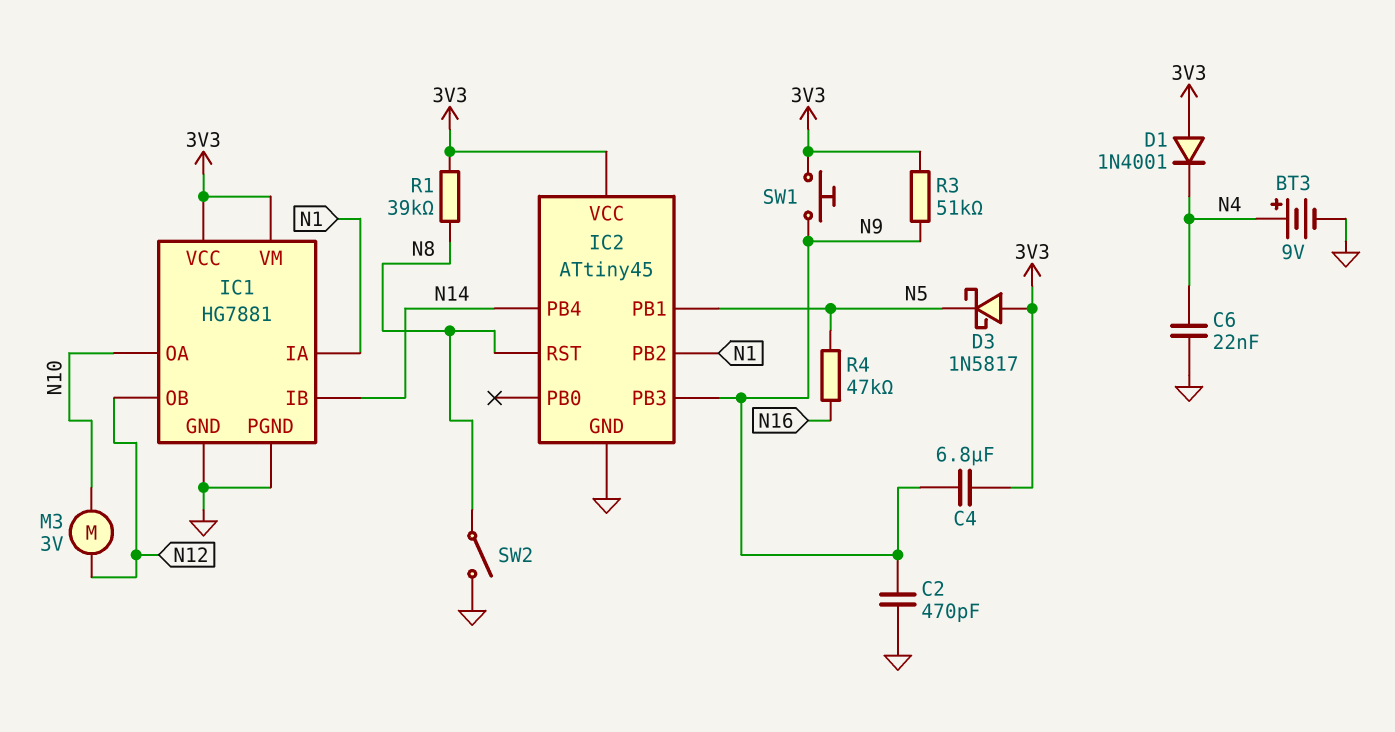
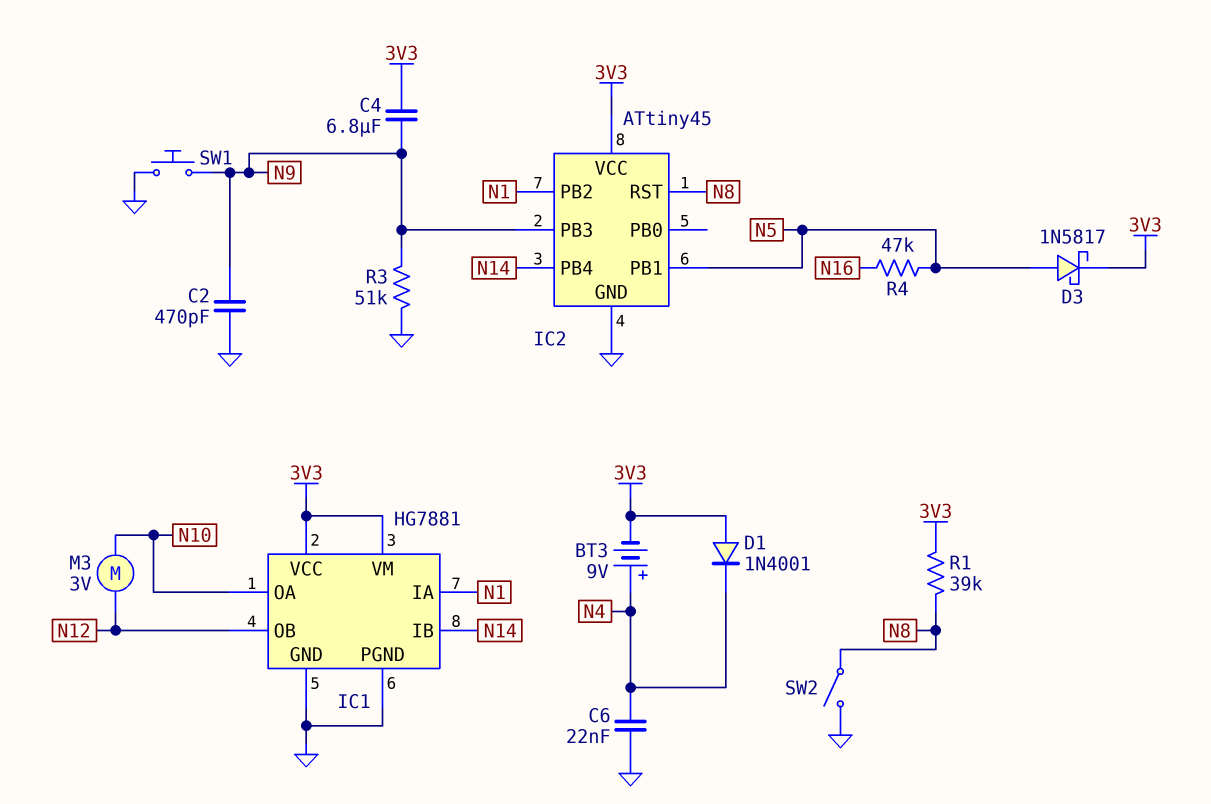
BT3: 9V (plus N4, minus GND) -> 9V (plus N4, minus 3V3)
D3: schottky 1N5817 (A 3V3, K N5) -> schottky 1N5817 (A N5, K 3V3)
R3: 51k (3V3, N9) -> 51k (GND, N9)
SW1: button (3V3, N9) -> button (GND, N9)

